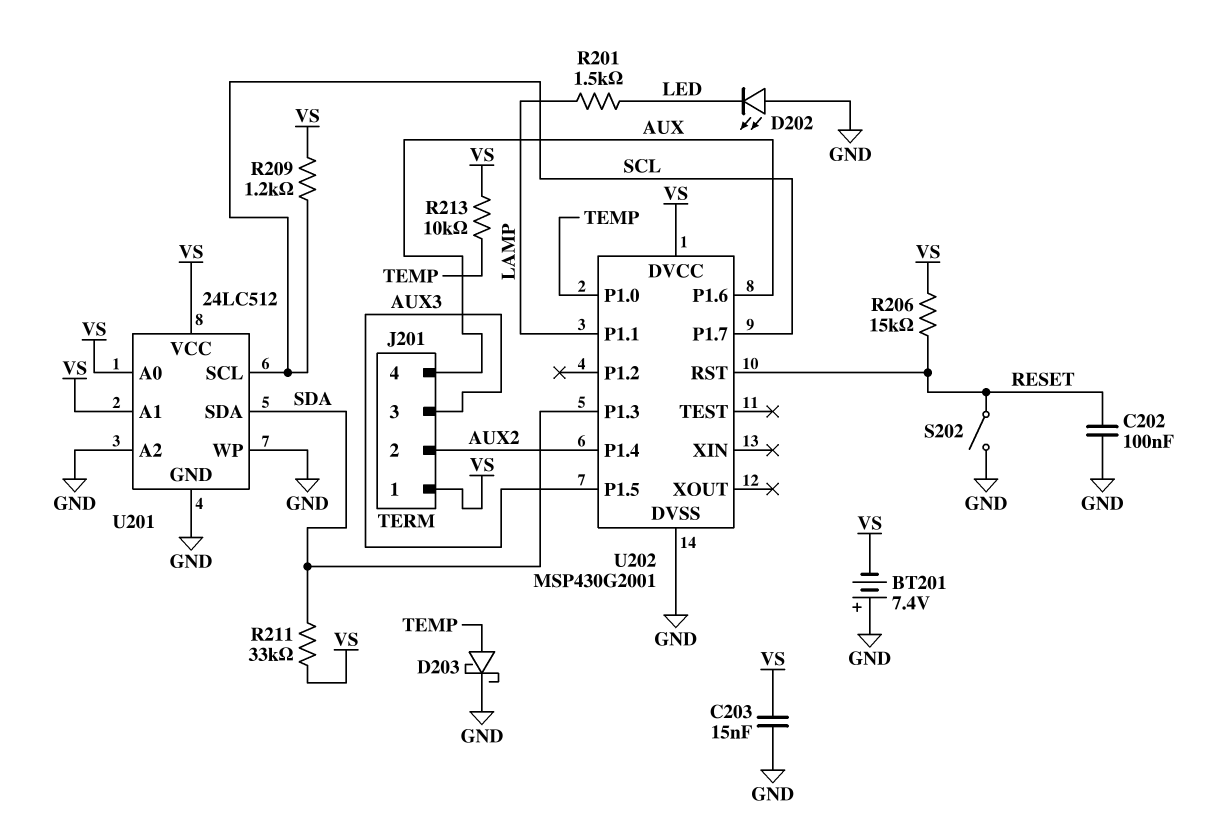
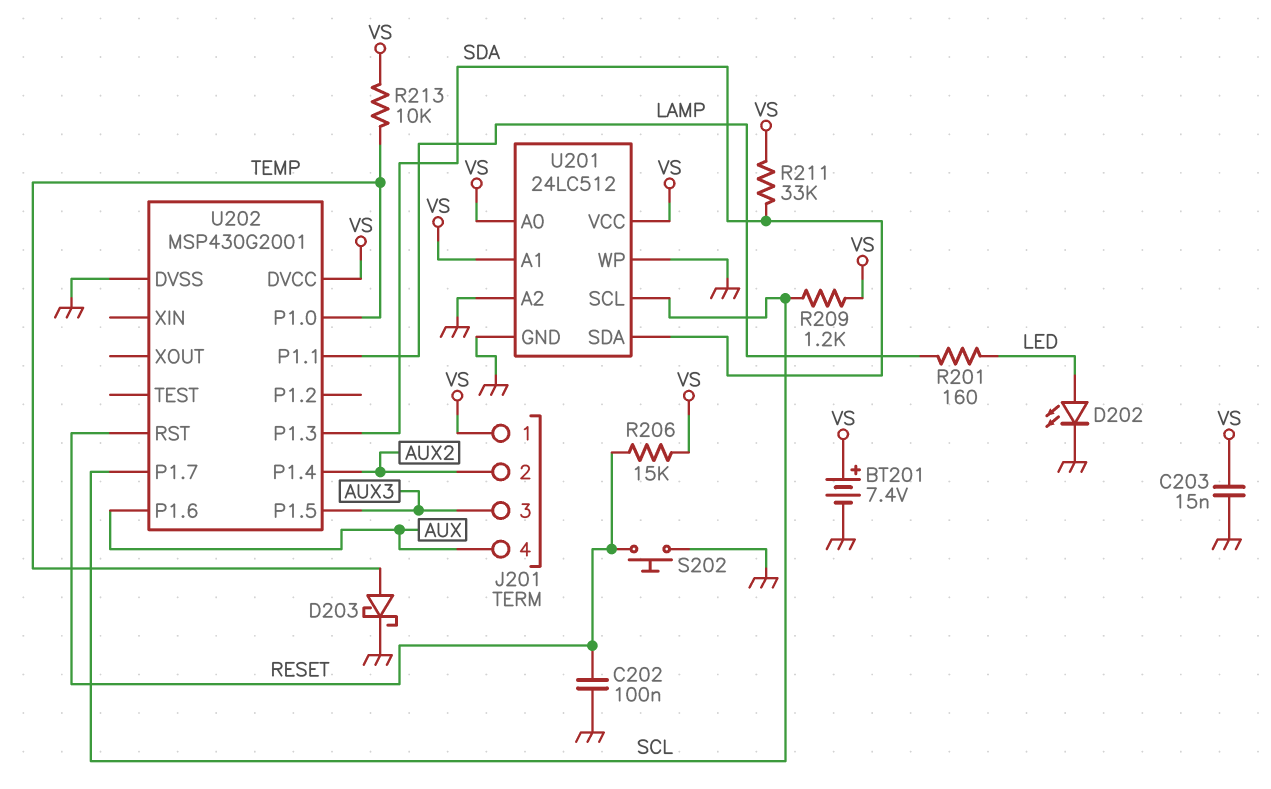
BT201: 7.4V (plus GND, minus VS) -> 7.4V (plus VS, minus GND)
D202: LED (A GND, K LED) -> LED (A LED, K GND)
R201: 1.5k (LAMP, LED) -> 160 (LAMP, LED)
S202: switch (GND, RESET) -> button (GND, RESET)

